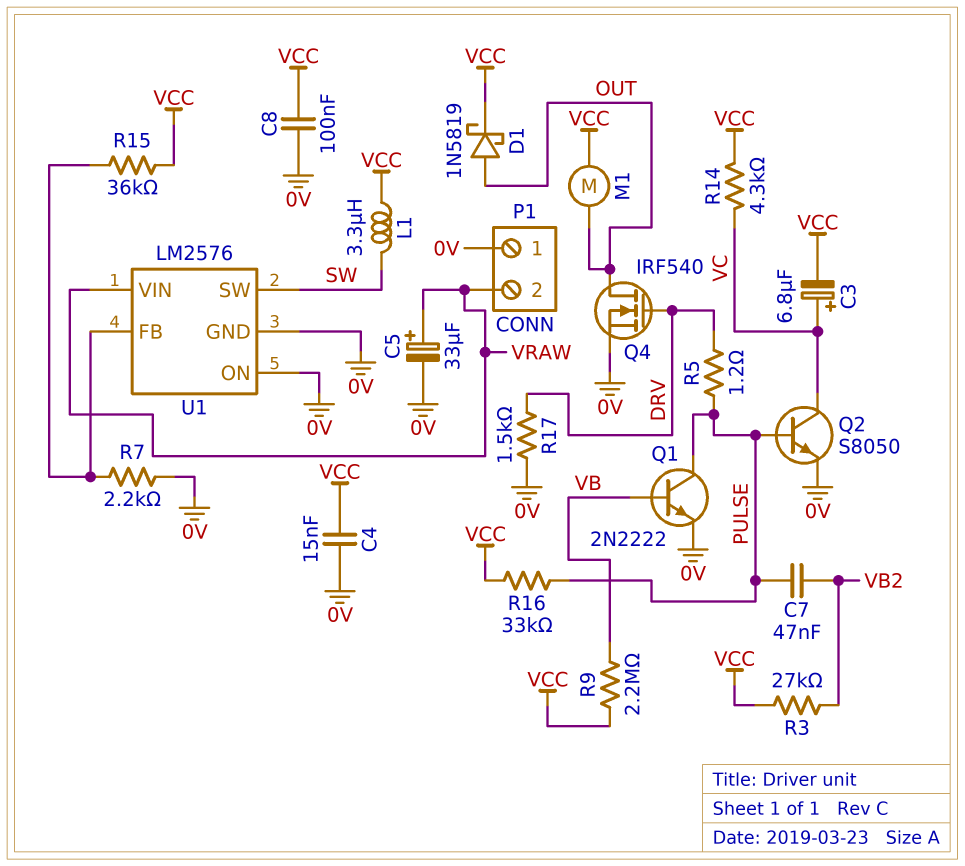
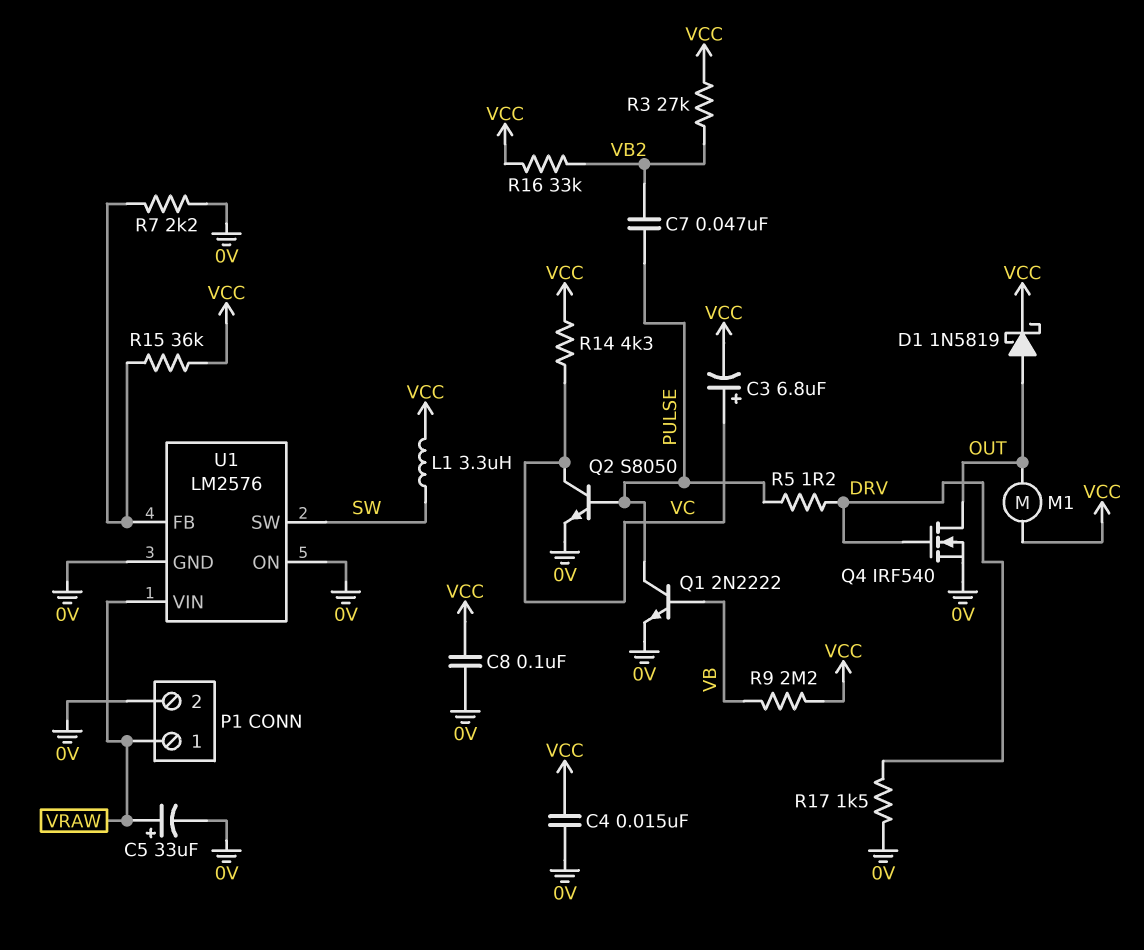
P1 pin 1: 0V -> VRAW
P1 pin 2: VRAW -> 0V
R16: 33k (PULSE, VCC) -> 33k (VB2, VCC)

